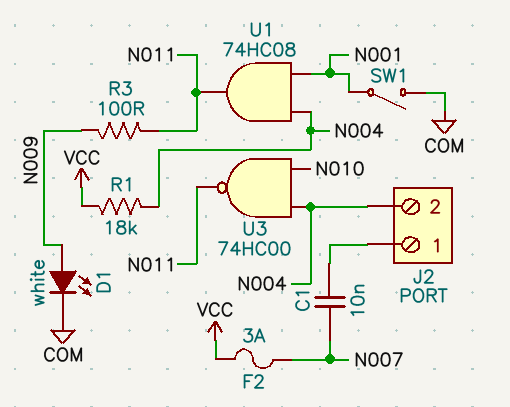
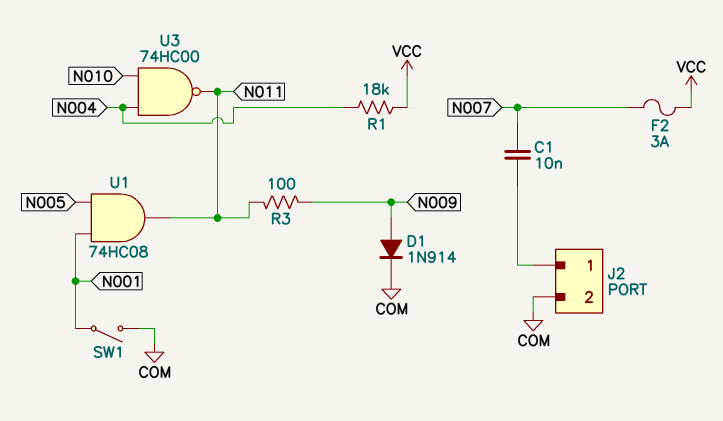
D1: LED white (A N009, K COM) -> diode 1N914 (A N009, K COM)
J2 pin 2: N004 -> COM
U1: AND 74HC08 (in N001, in N004, out N011) -> AND 74HC08 (in N001, in N005, out N011)

